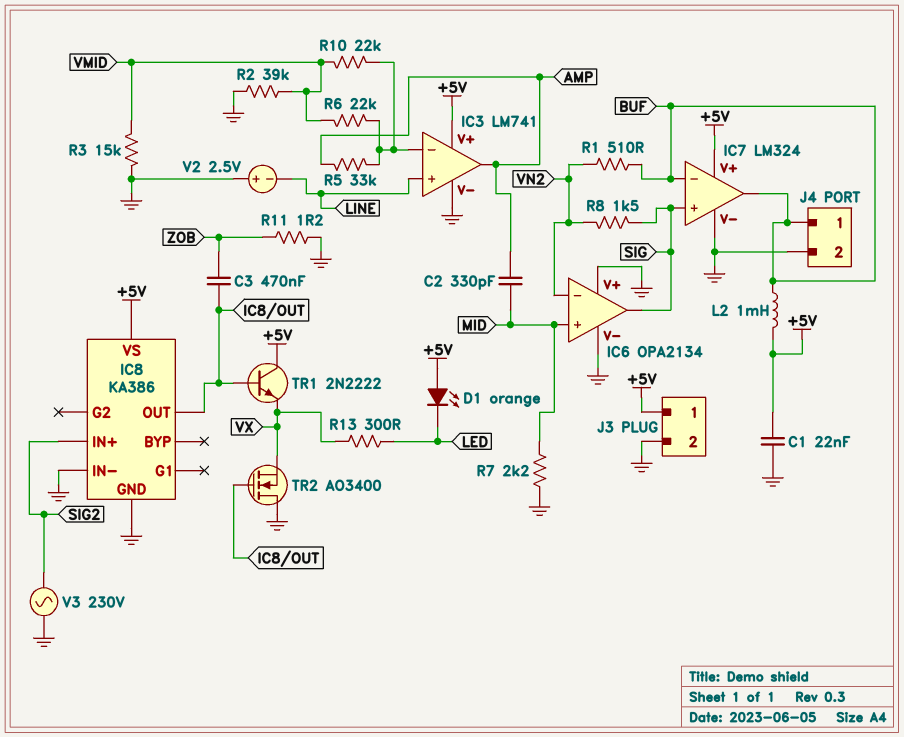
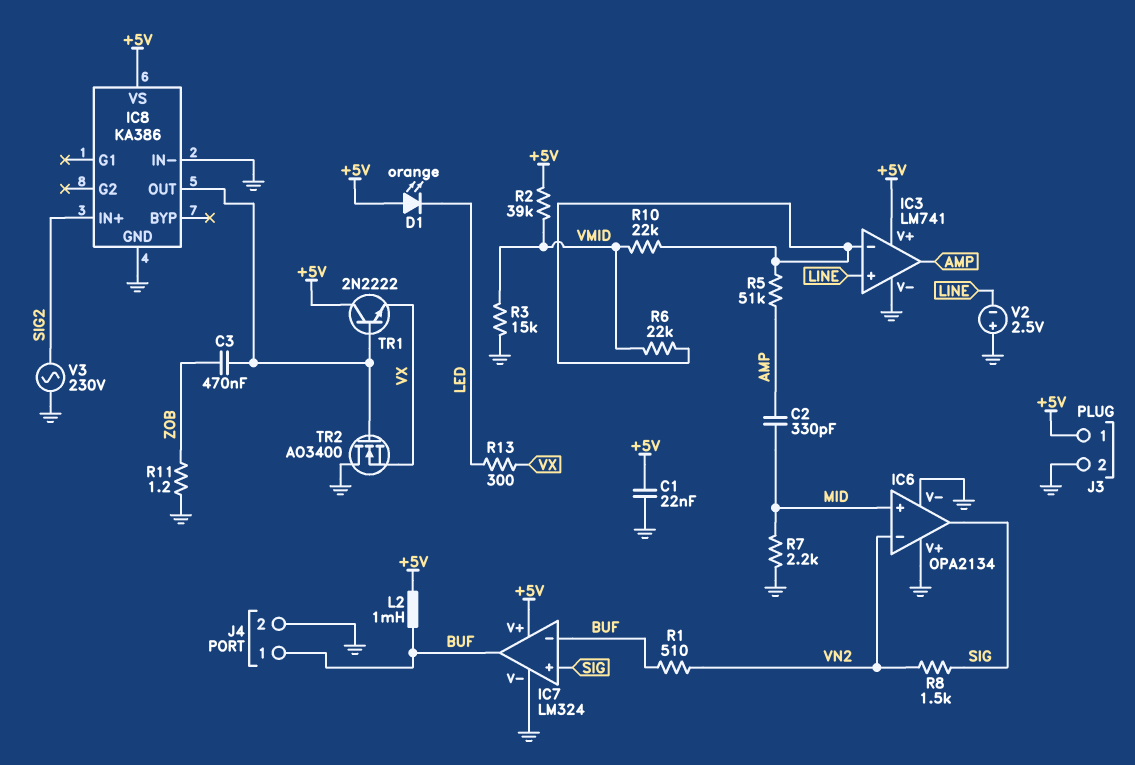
R2: 39k (GND, VMID) -> 39k (+5V, VMID)
R5: 33k (AMP, IC3/in-) -> 51k (AMP, IC3/in-)

